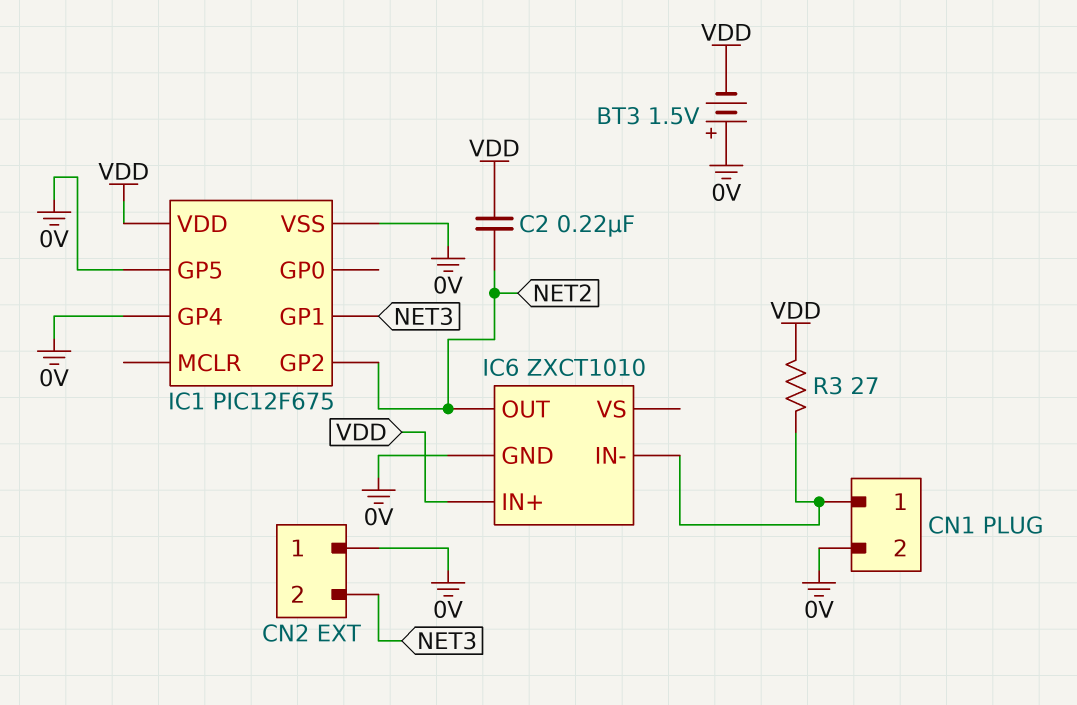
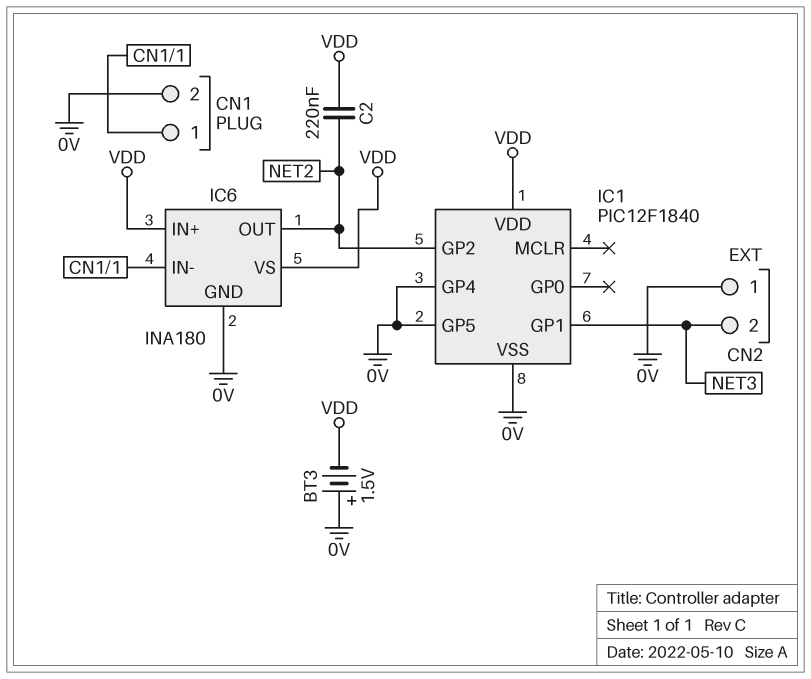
IC1: PIC12F675 -> PIC12F1840
IC6: ZXCT1010 -> INA180
IC6 pin VS: none -> VDD
R3: 27 (CN1/1, VDD) -> none

